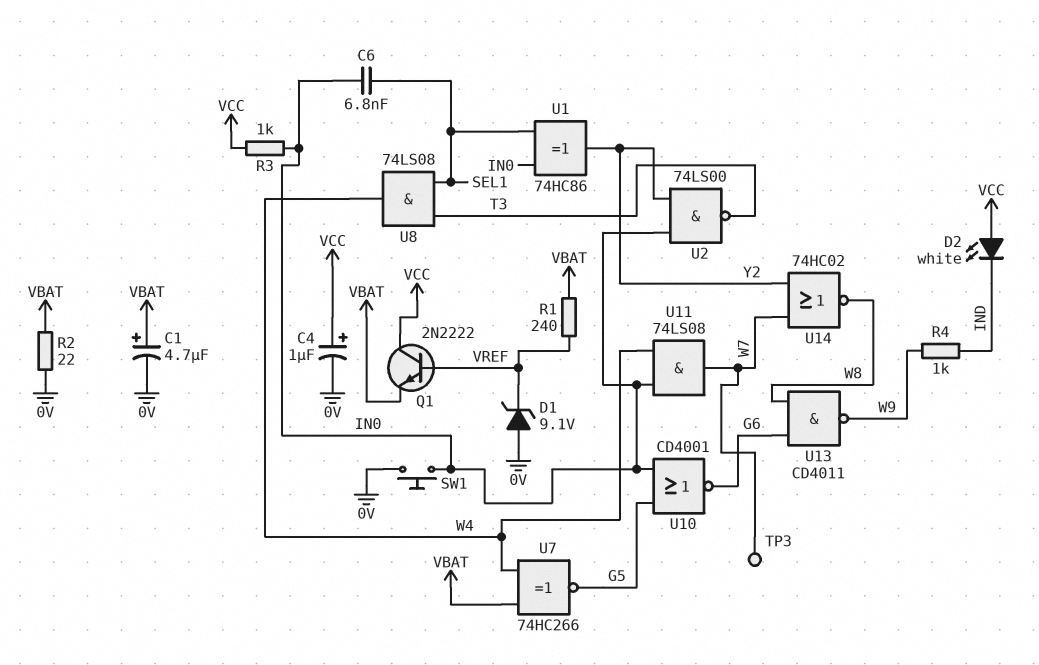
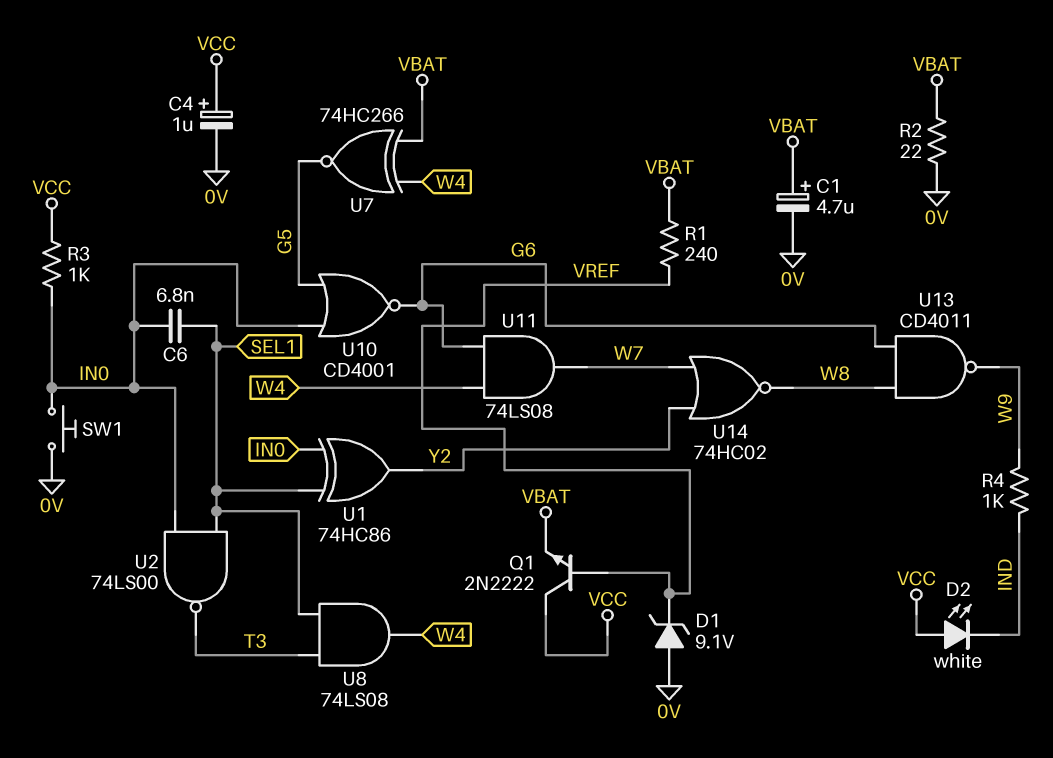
TP3: test point (W7) -> none
U2: NAND 74LS00 (in IN0, in Y2, out T3) -> NAND 74LS00 (in IN0, in SEL1, out T3)
U11: AND 74LS08 (in IN0, in W4, out W7) -> AND 74LS08 (in G6, in W4, out W7)

